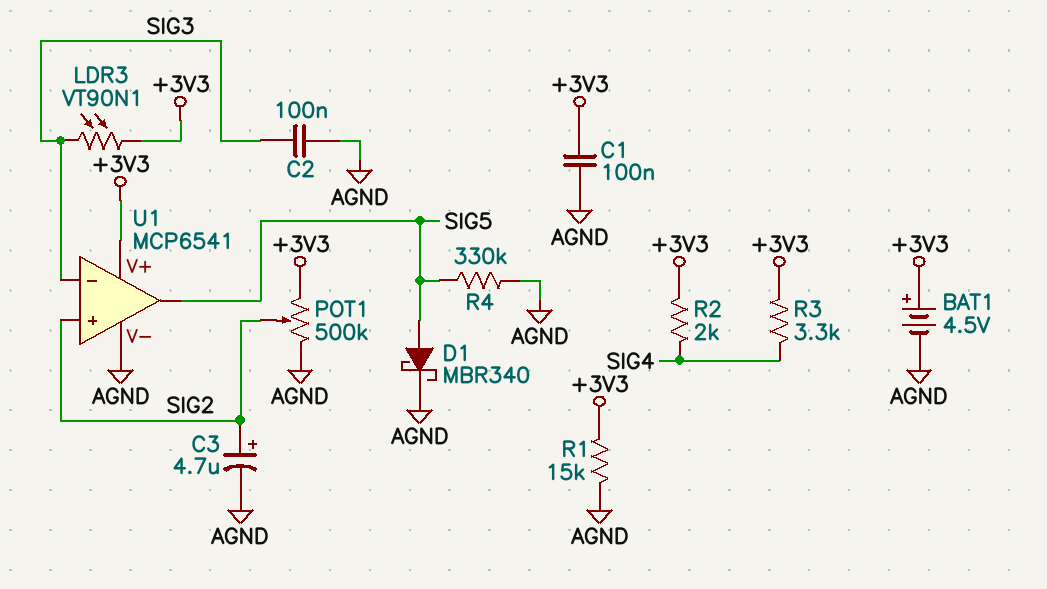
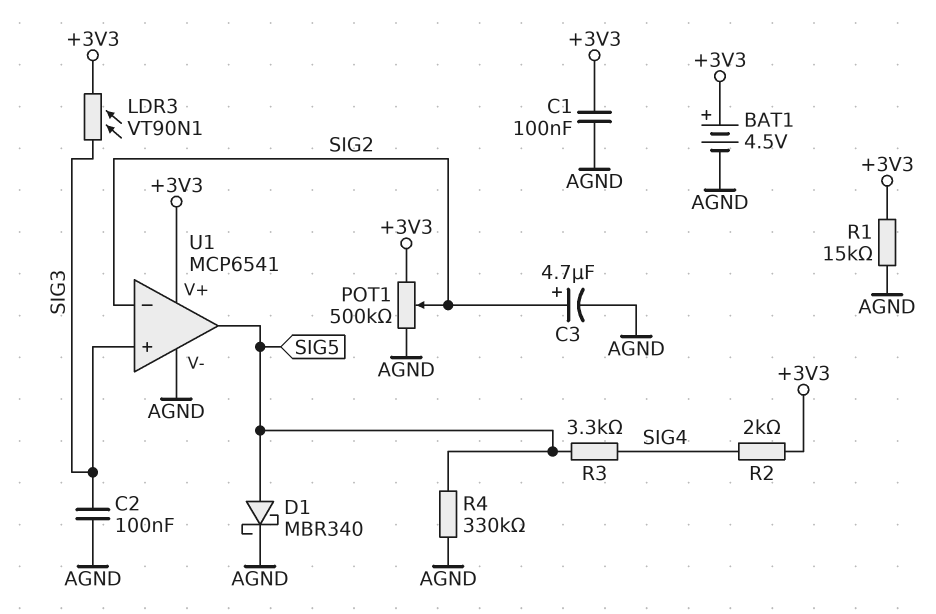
R3: 3.3k (+3V3, SIG4) -> 3.3k (SIG4, SIG5)
U1 pin in+: SIG2 -> SIG3
U1 pin in-: SIG3 -> SIG2

